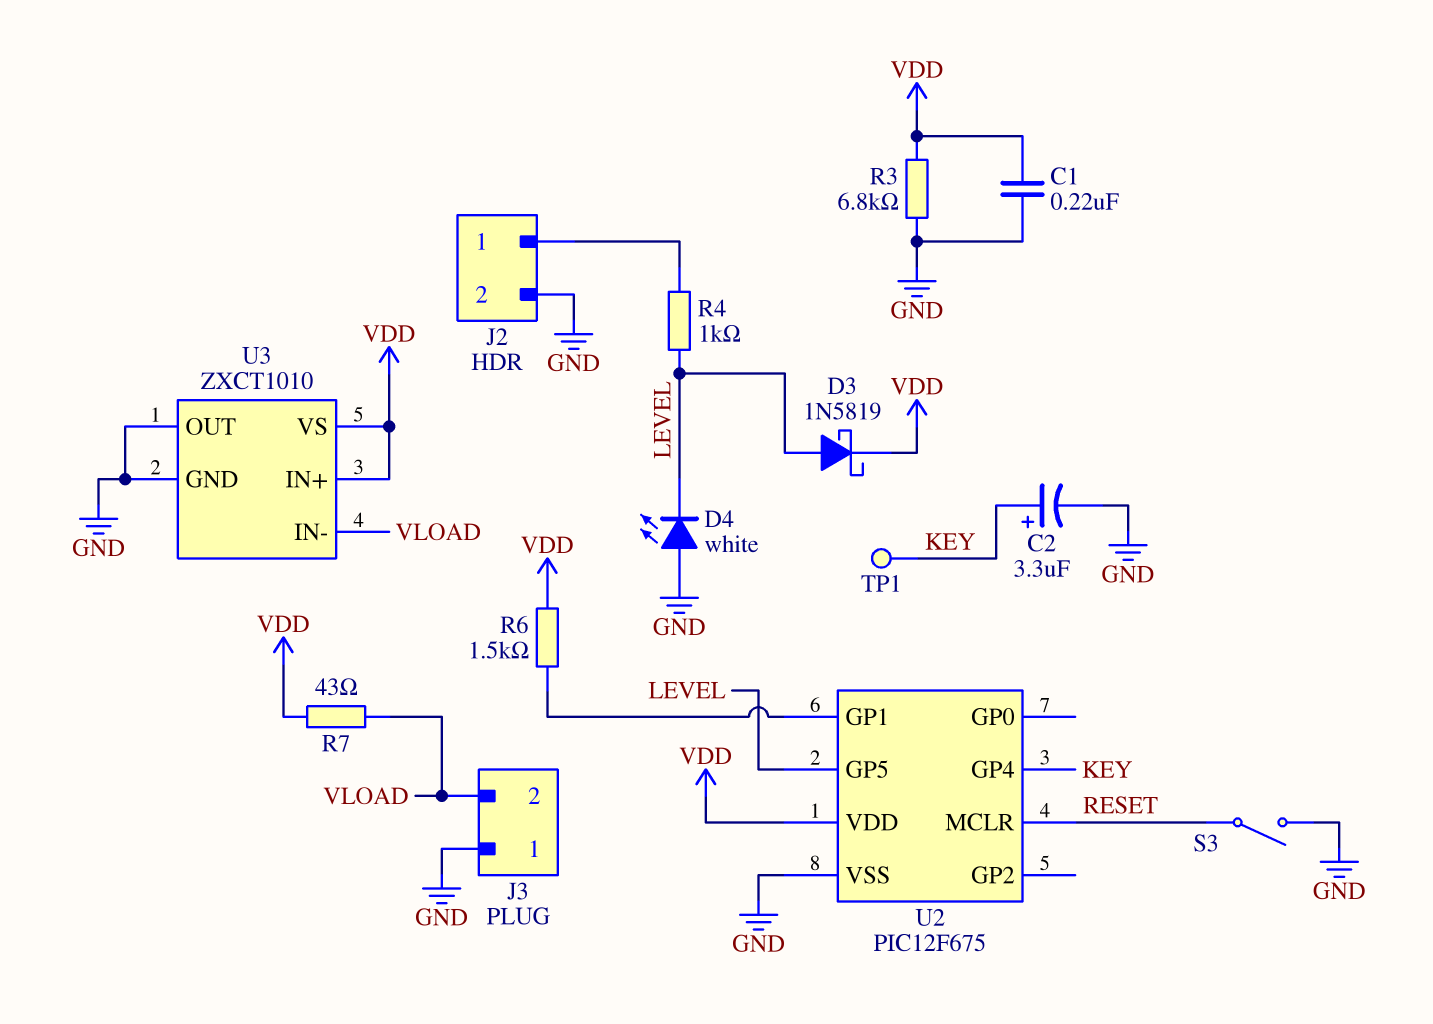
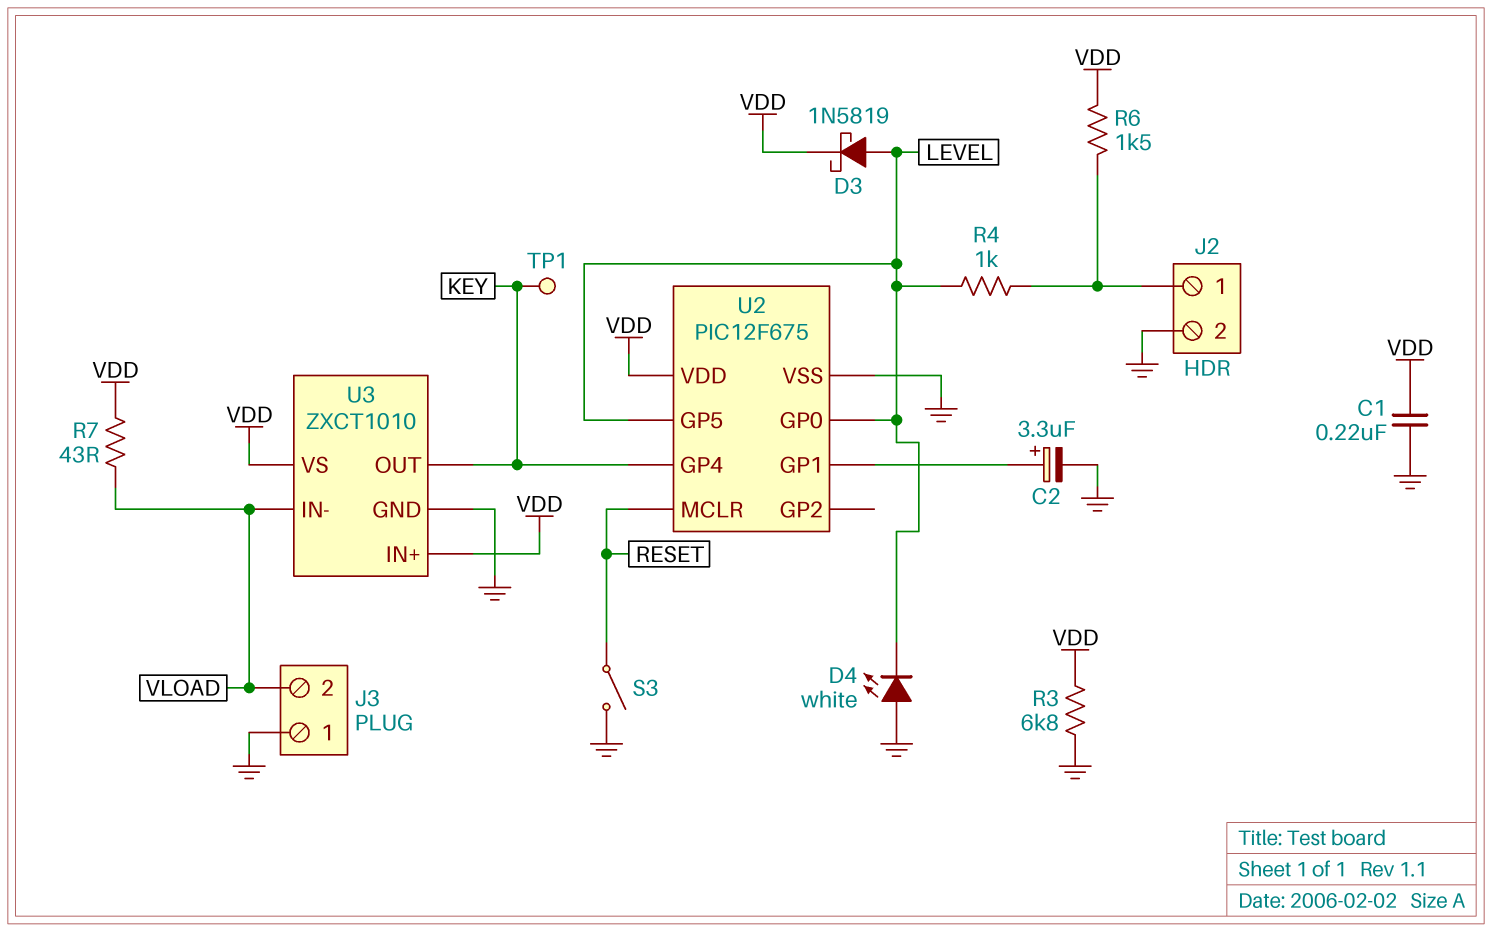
C2: 3.3uF (plus KEY, minus GND) -> 3.3uF (plus U2/GP1, minus GND)
R6: 1.5k (U2/GP1, VDD) -> 1.5k (J2/1, VDD)
U2 pin GP0: none -> LEVEL
U3 pin OUT: GND -> KEY

